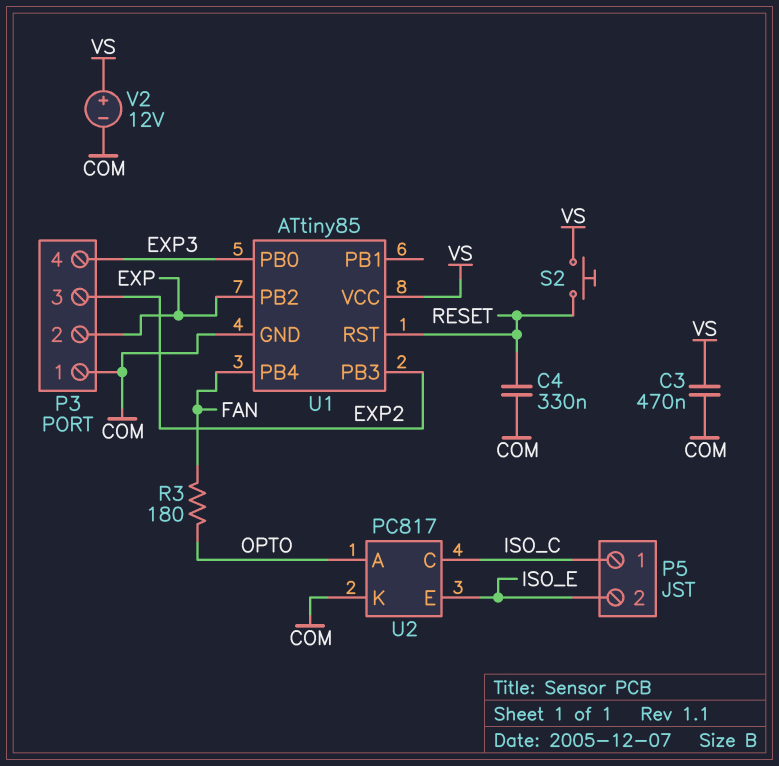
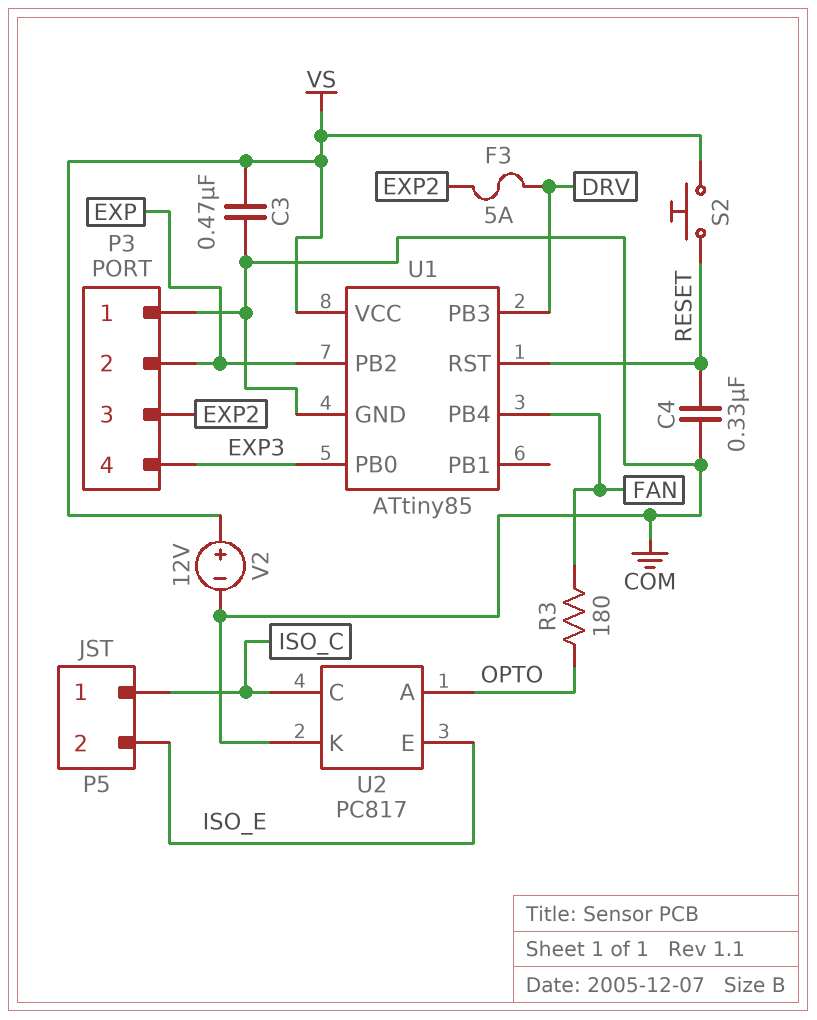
F3: none -> 5A (DRV, EXP2)
U1 pin PB3: EXP2 -> DRV

